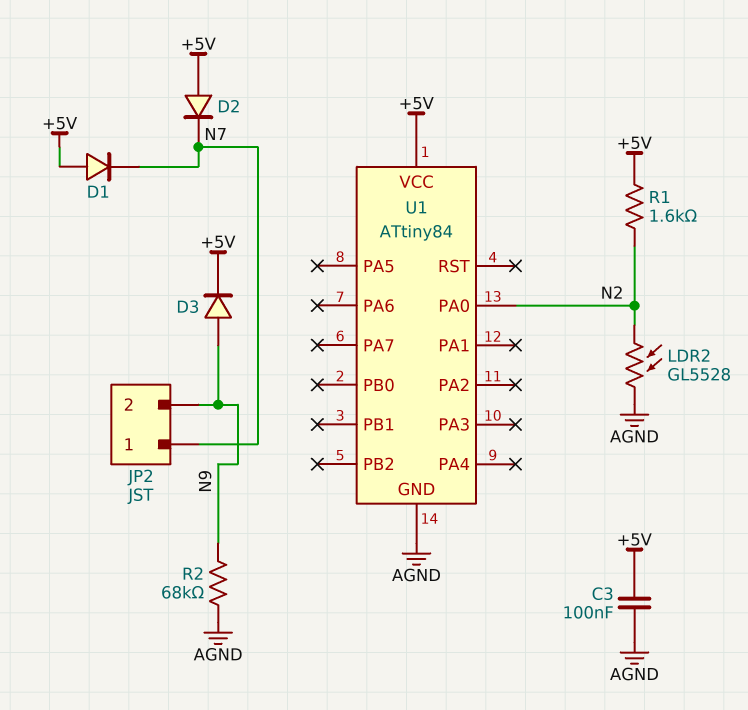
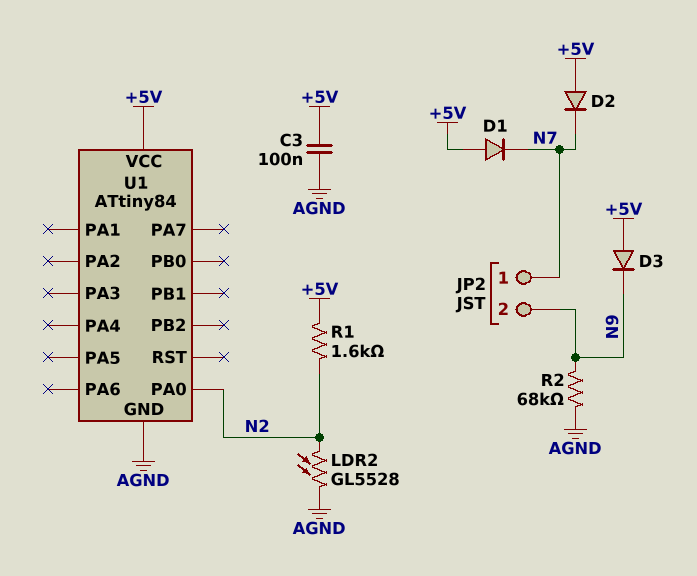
D3: diode (A N9, K +5V) -> diode (A +5V, K N9)

